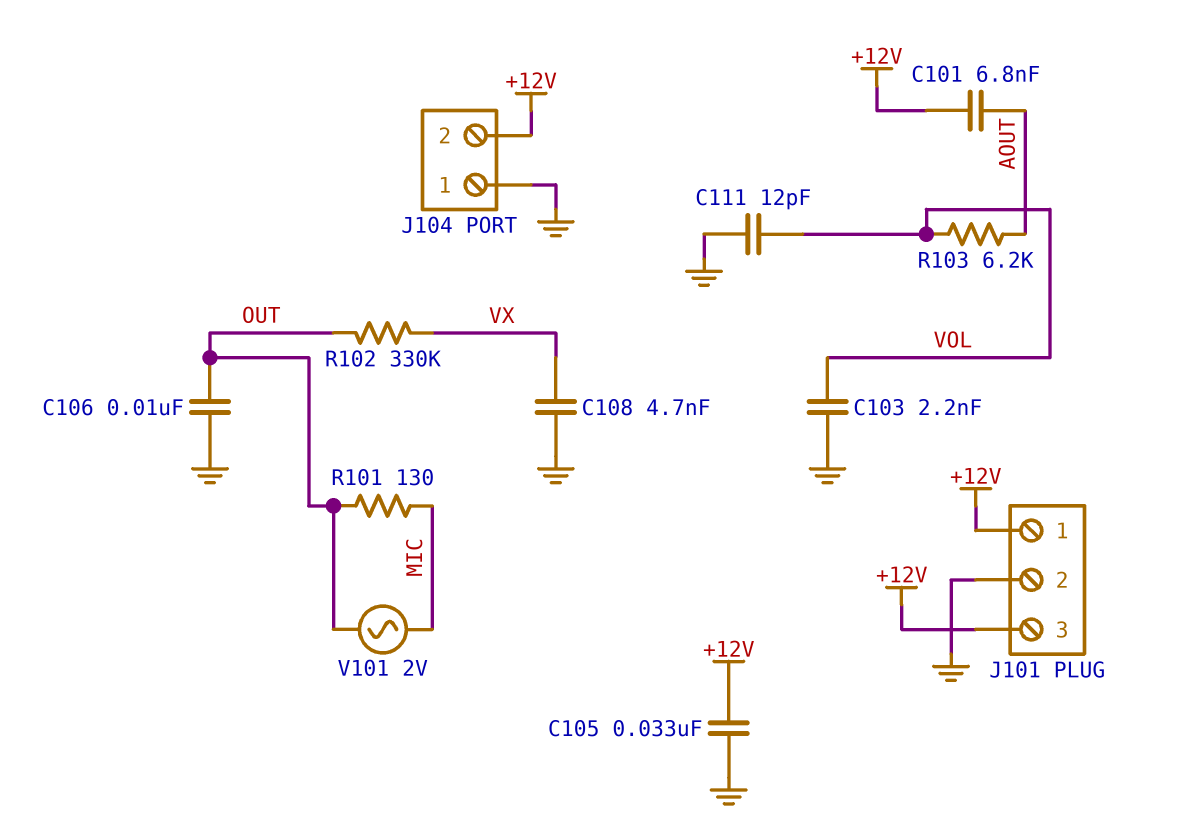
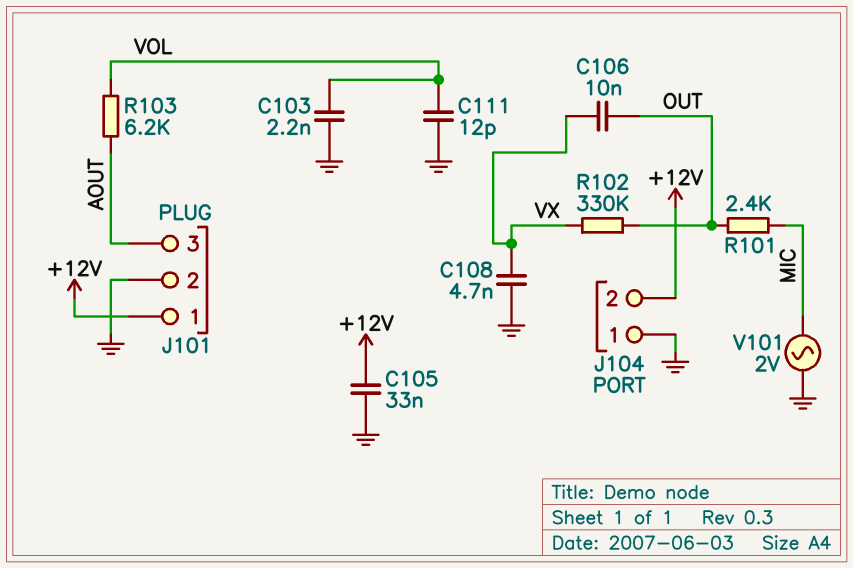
C101: 6.8nF (+12V, AOUT) -> none
C106: 10nF (GND, OUT) -> 10nF (OUT, VX)
J101 pin 3: +12V -> AOUT
R101: 130 (MIC, OUT) -> 2.4k (MIC, OUT)
V101: AC 2V (MIC, OUT) -> AC 2V (GND, MIC)

